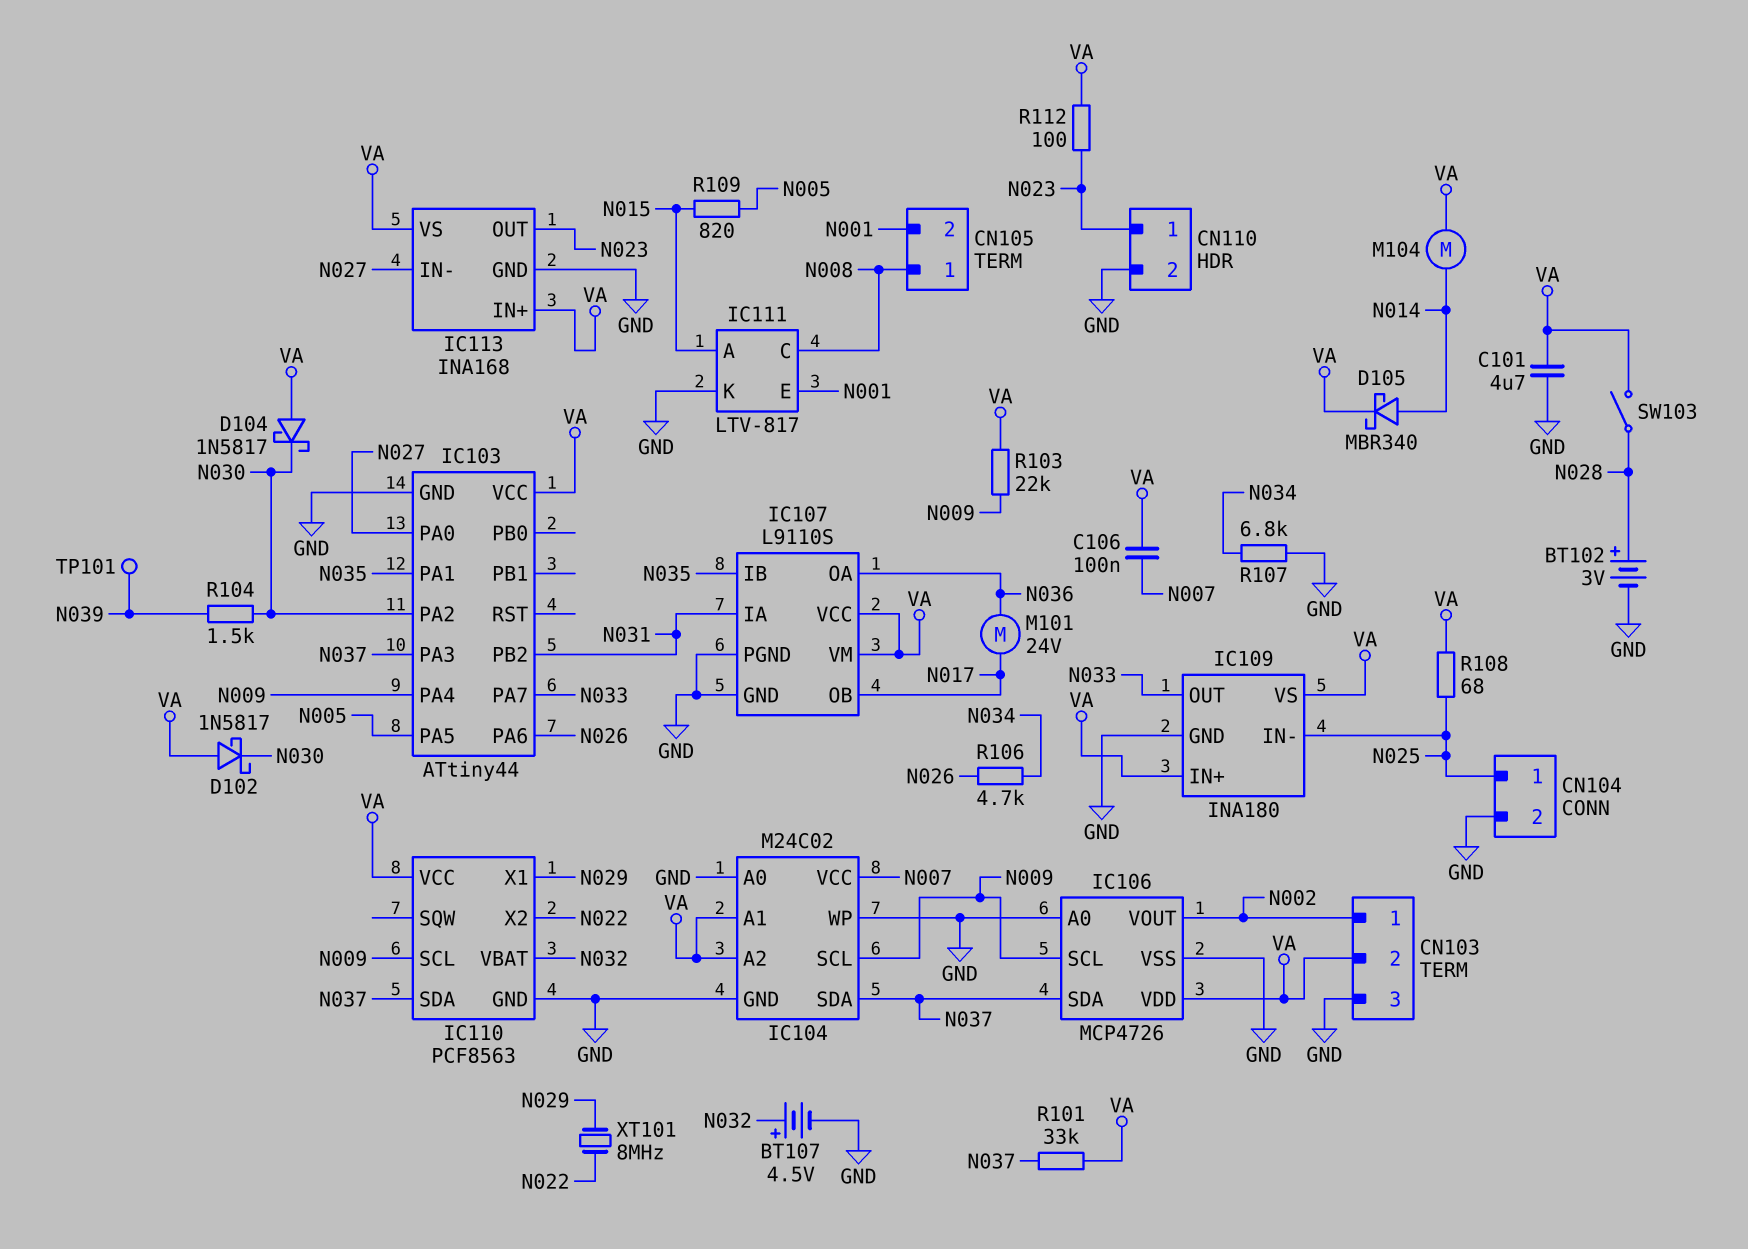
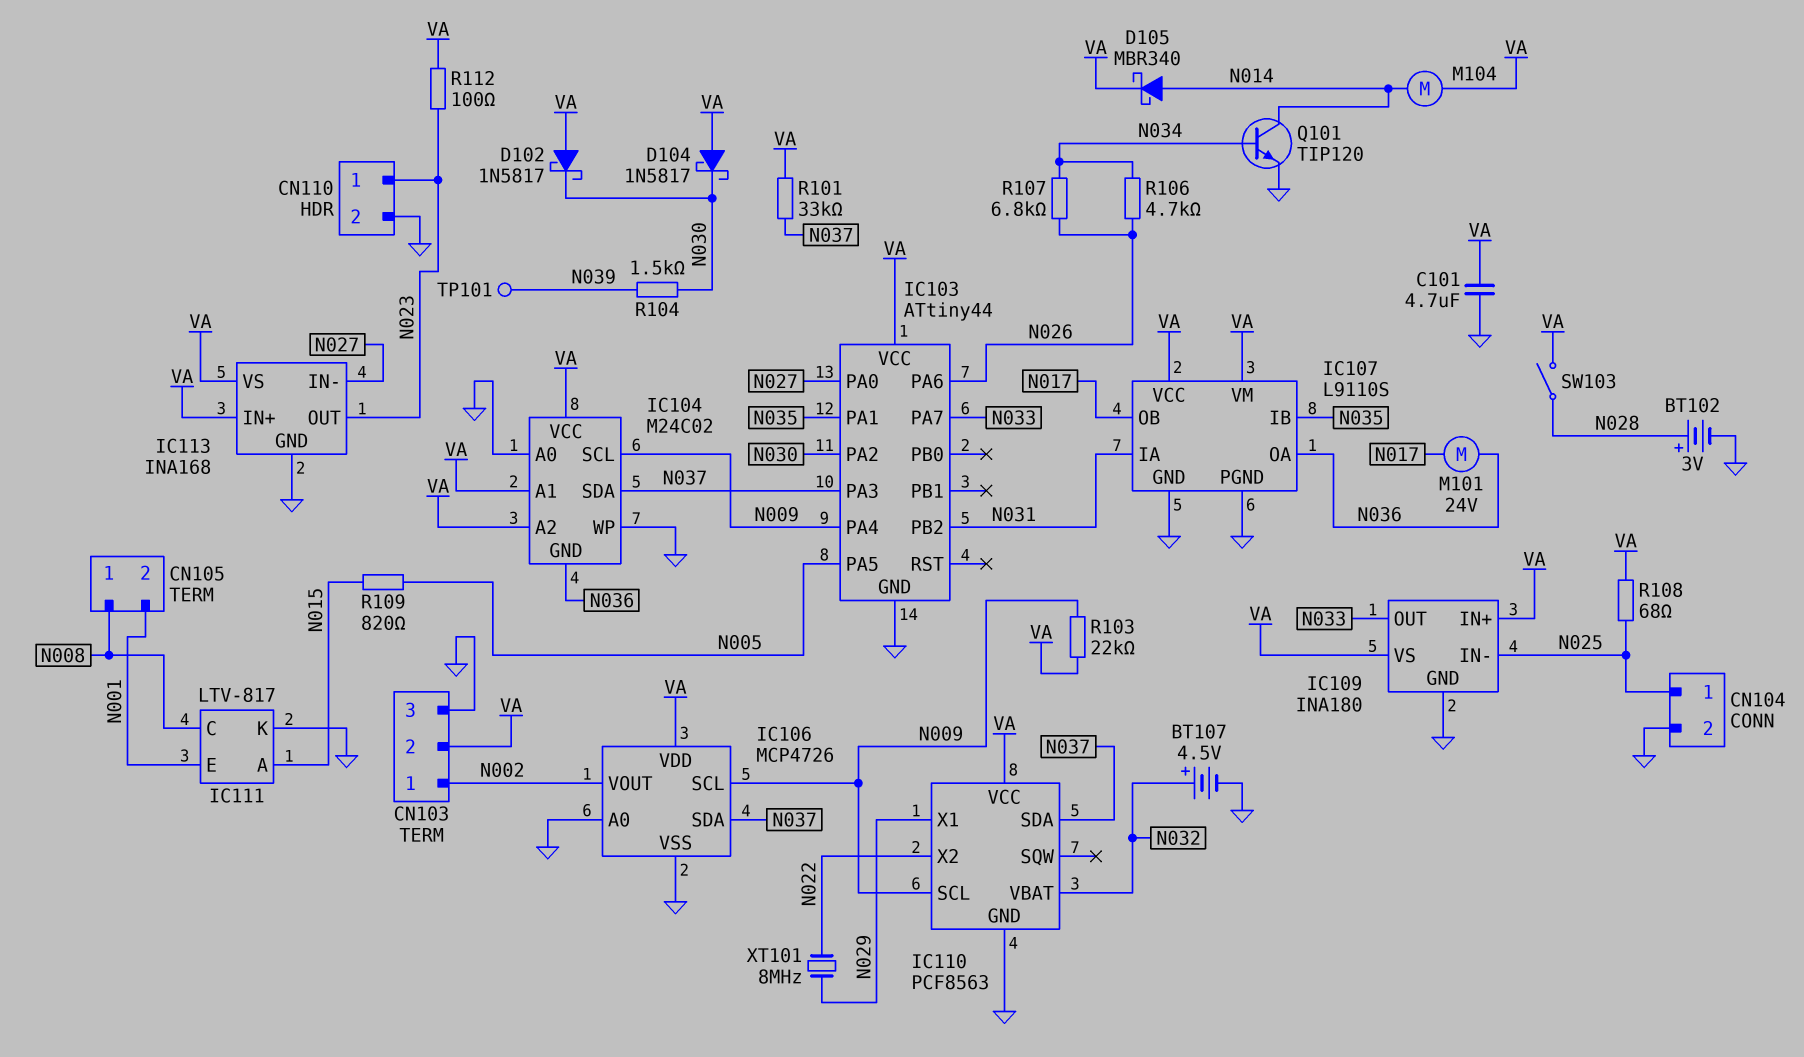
C106: 100nF (N007, VA) -> none
IC104 pin GND: GND -> N036
IC104 pin VCC: N007 -> VA
Q101: none -> NPN TIP120 (B N034, C N014, E GND)
R107: 6.8k (GND, N034) -> 6.8k (N026, N034)

